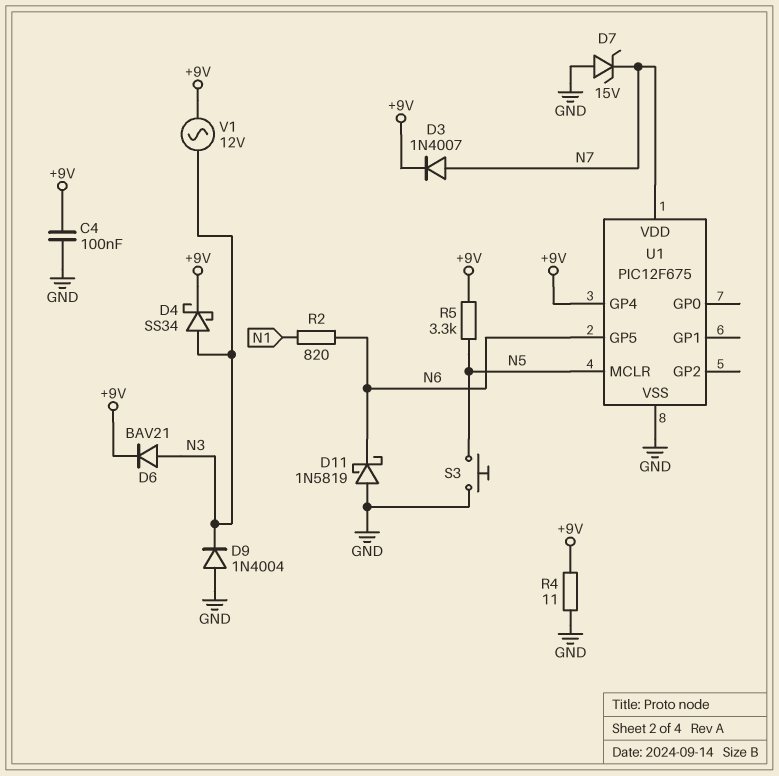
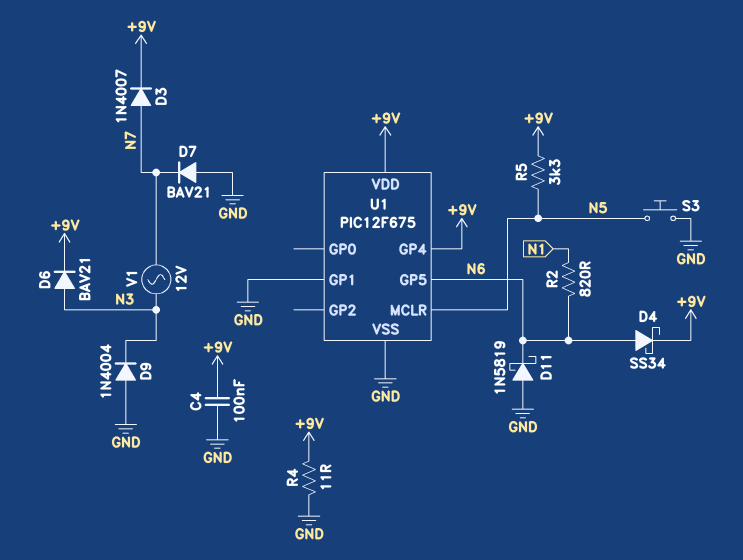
D4: schottky SS34 (A N3, K +9V) -> schottky SS34 (A N6, K +9V)
D7: zener 15V (A GND, K N7) -> diode BAV21 (A GND, K N7)
U1 pin GP1: none -> GND
U1 pin VDD: N7 -> +9V
V1: AC 12V (+9V, N3) -> AC 12V (N3, N7)

